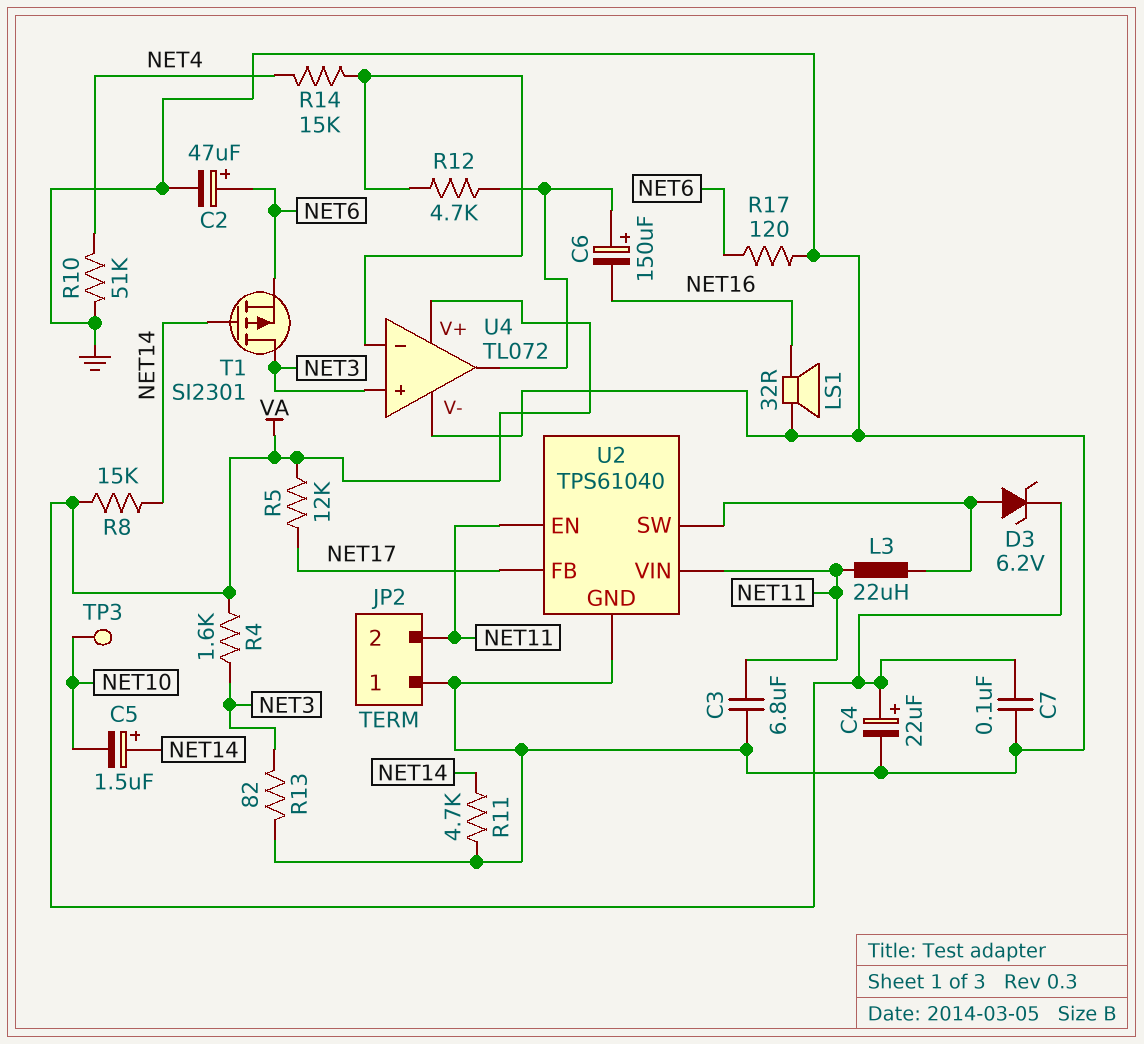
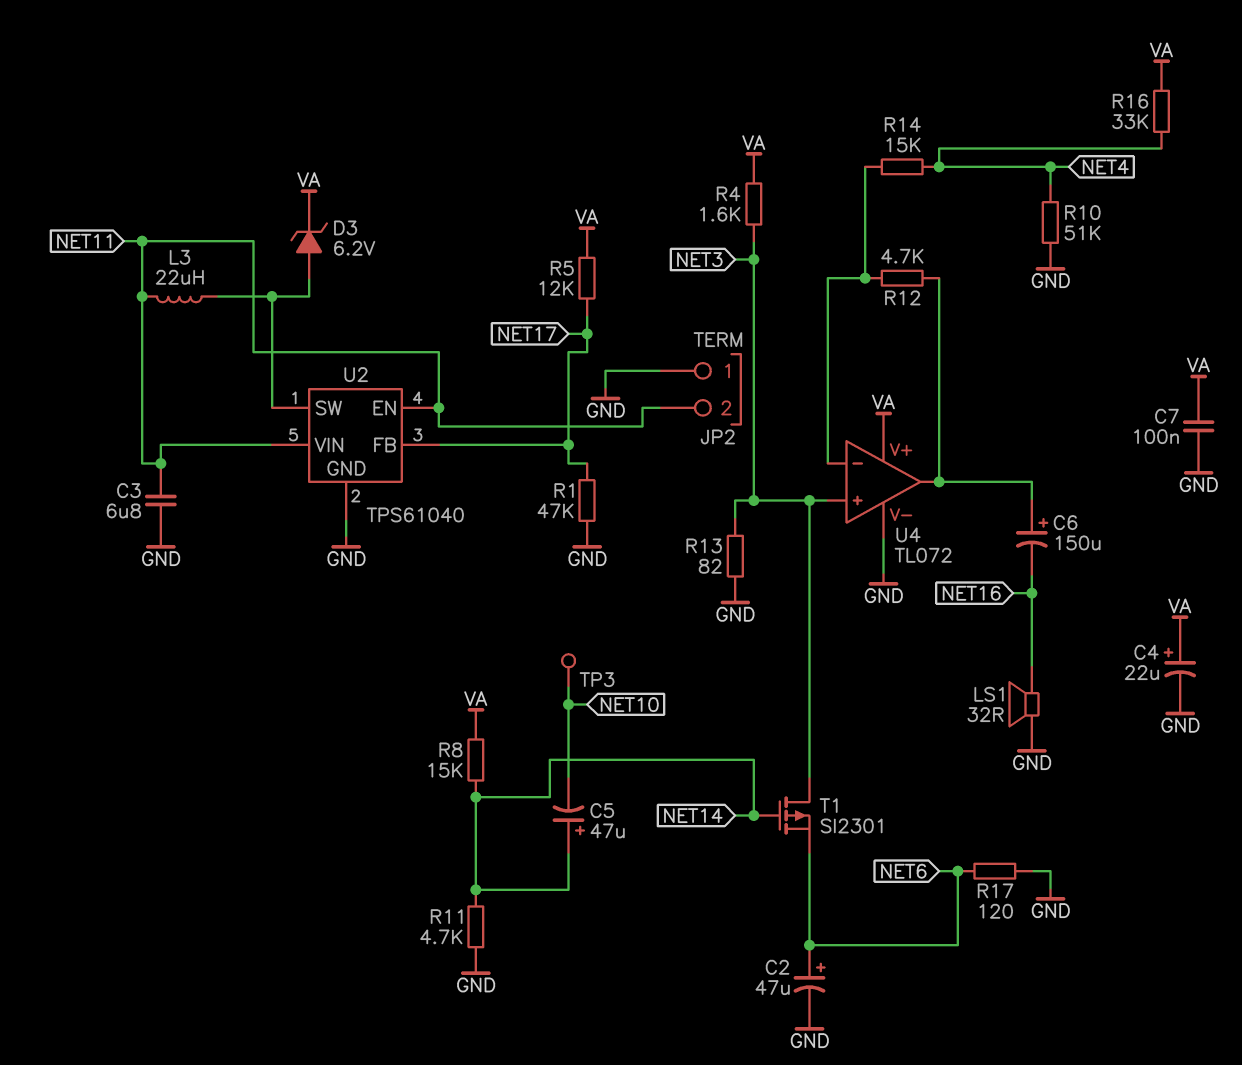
C5: 1.5uF (plus NET14, minus NET10) -> 47uF (plus NET14, minus NET10)
R1: none -> 47k (GND, NET17)
R16: none -> 33k (NET4, VA)

